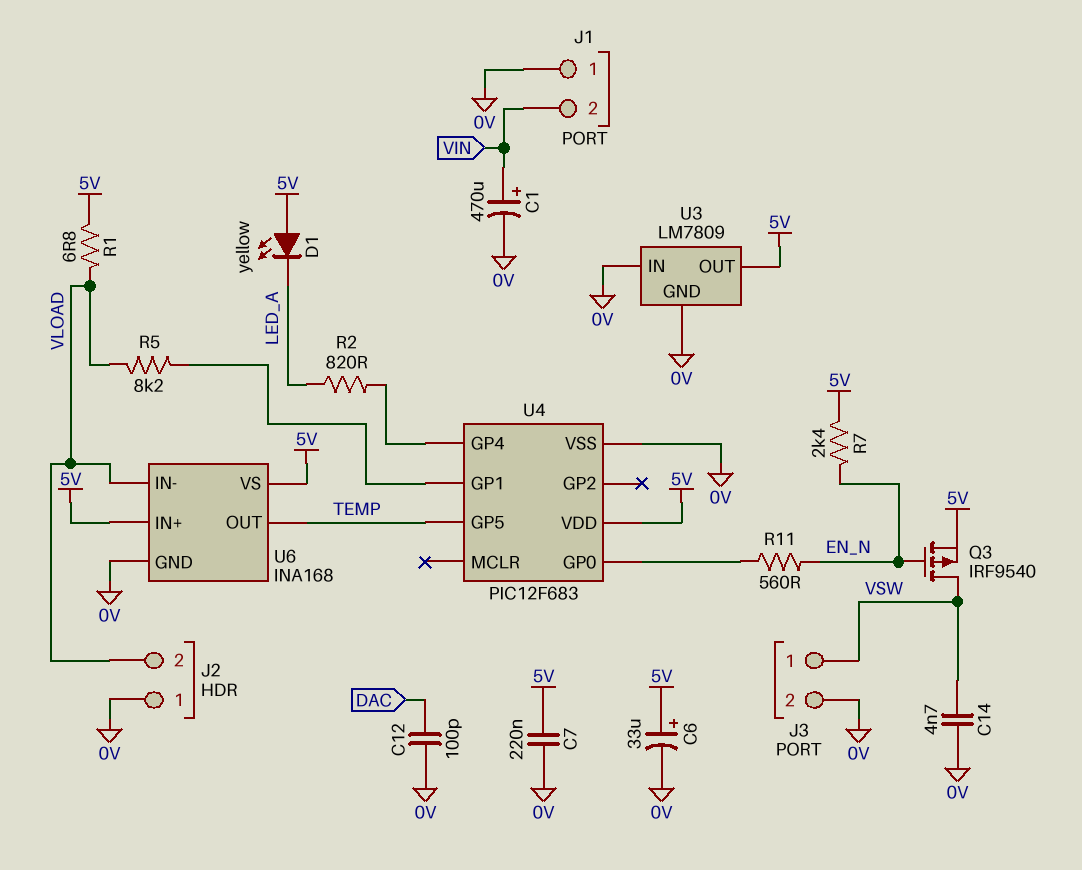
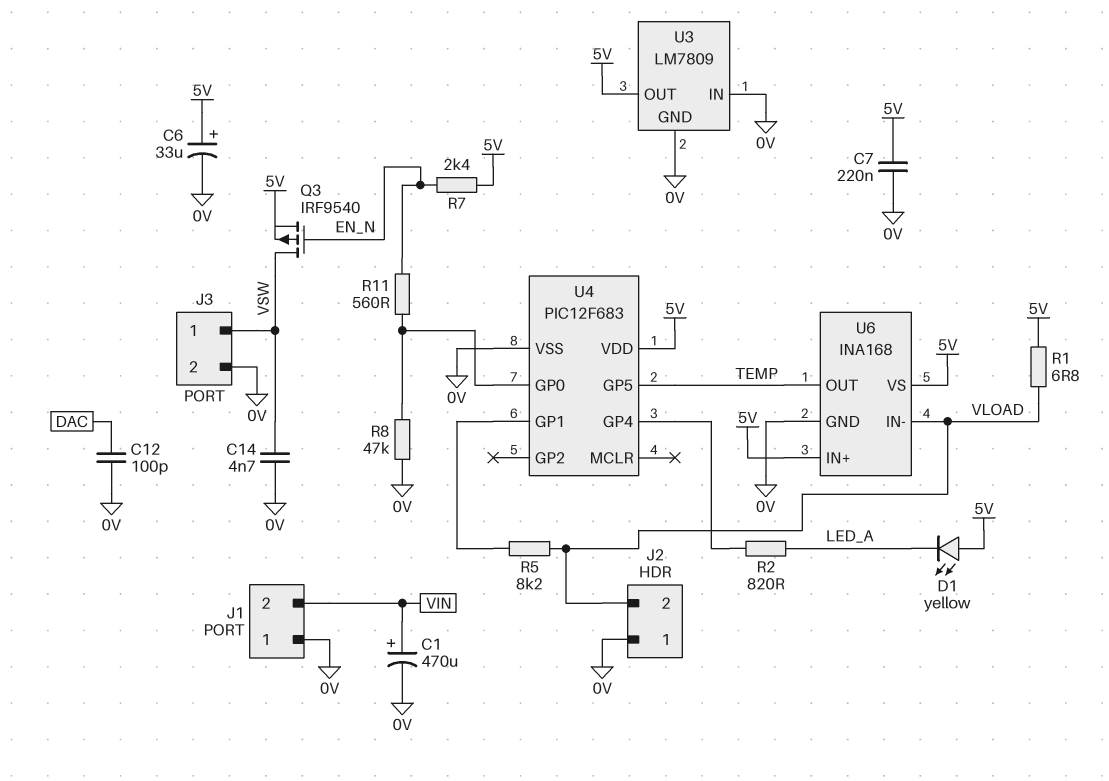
R8: none -> 47k (0V, U4/GP0)

